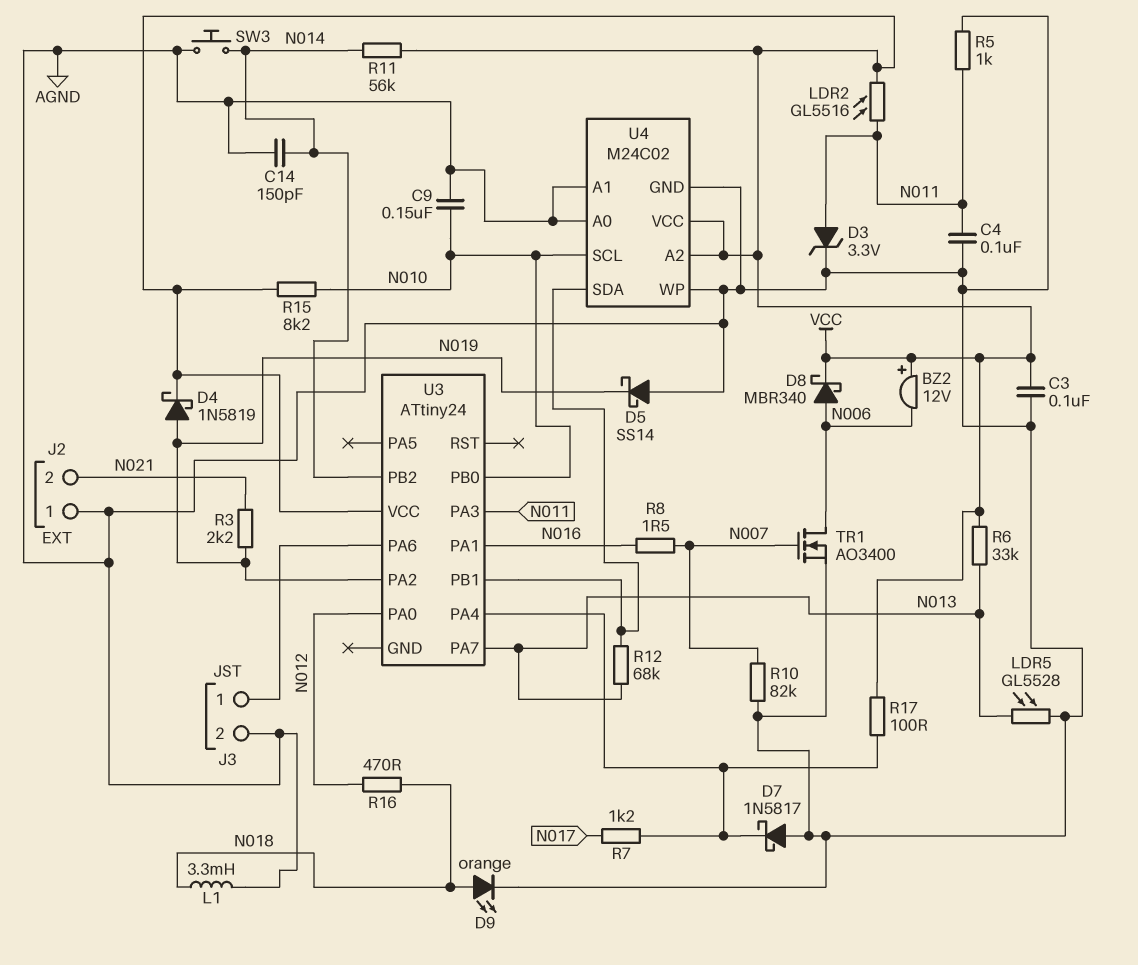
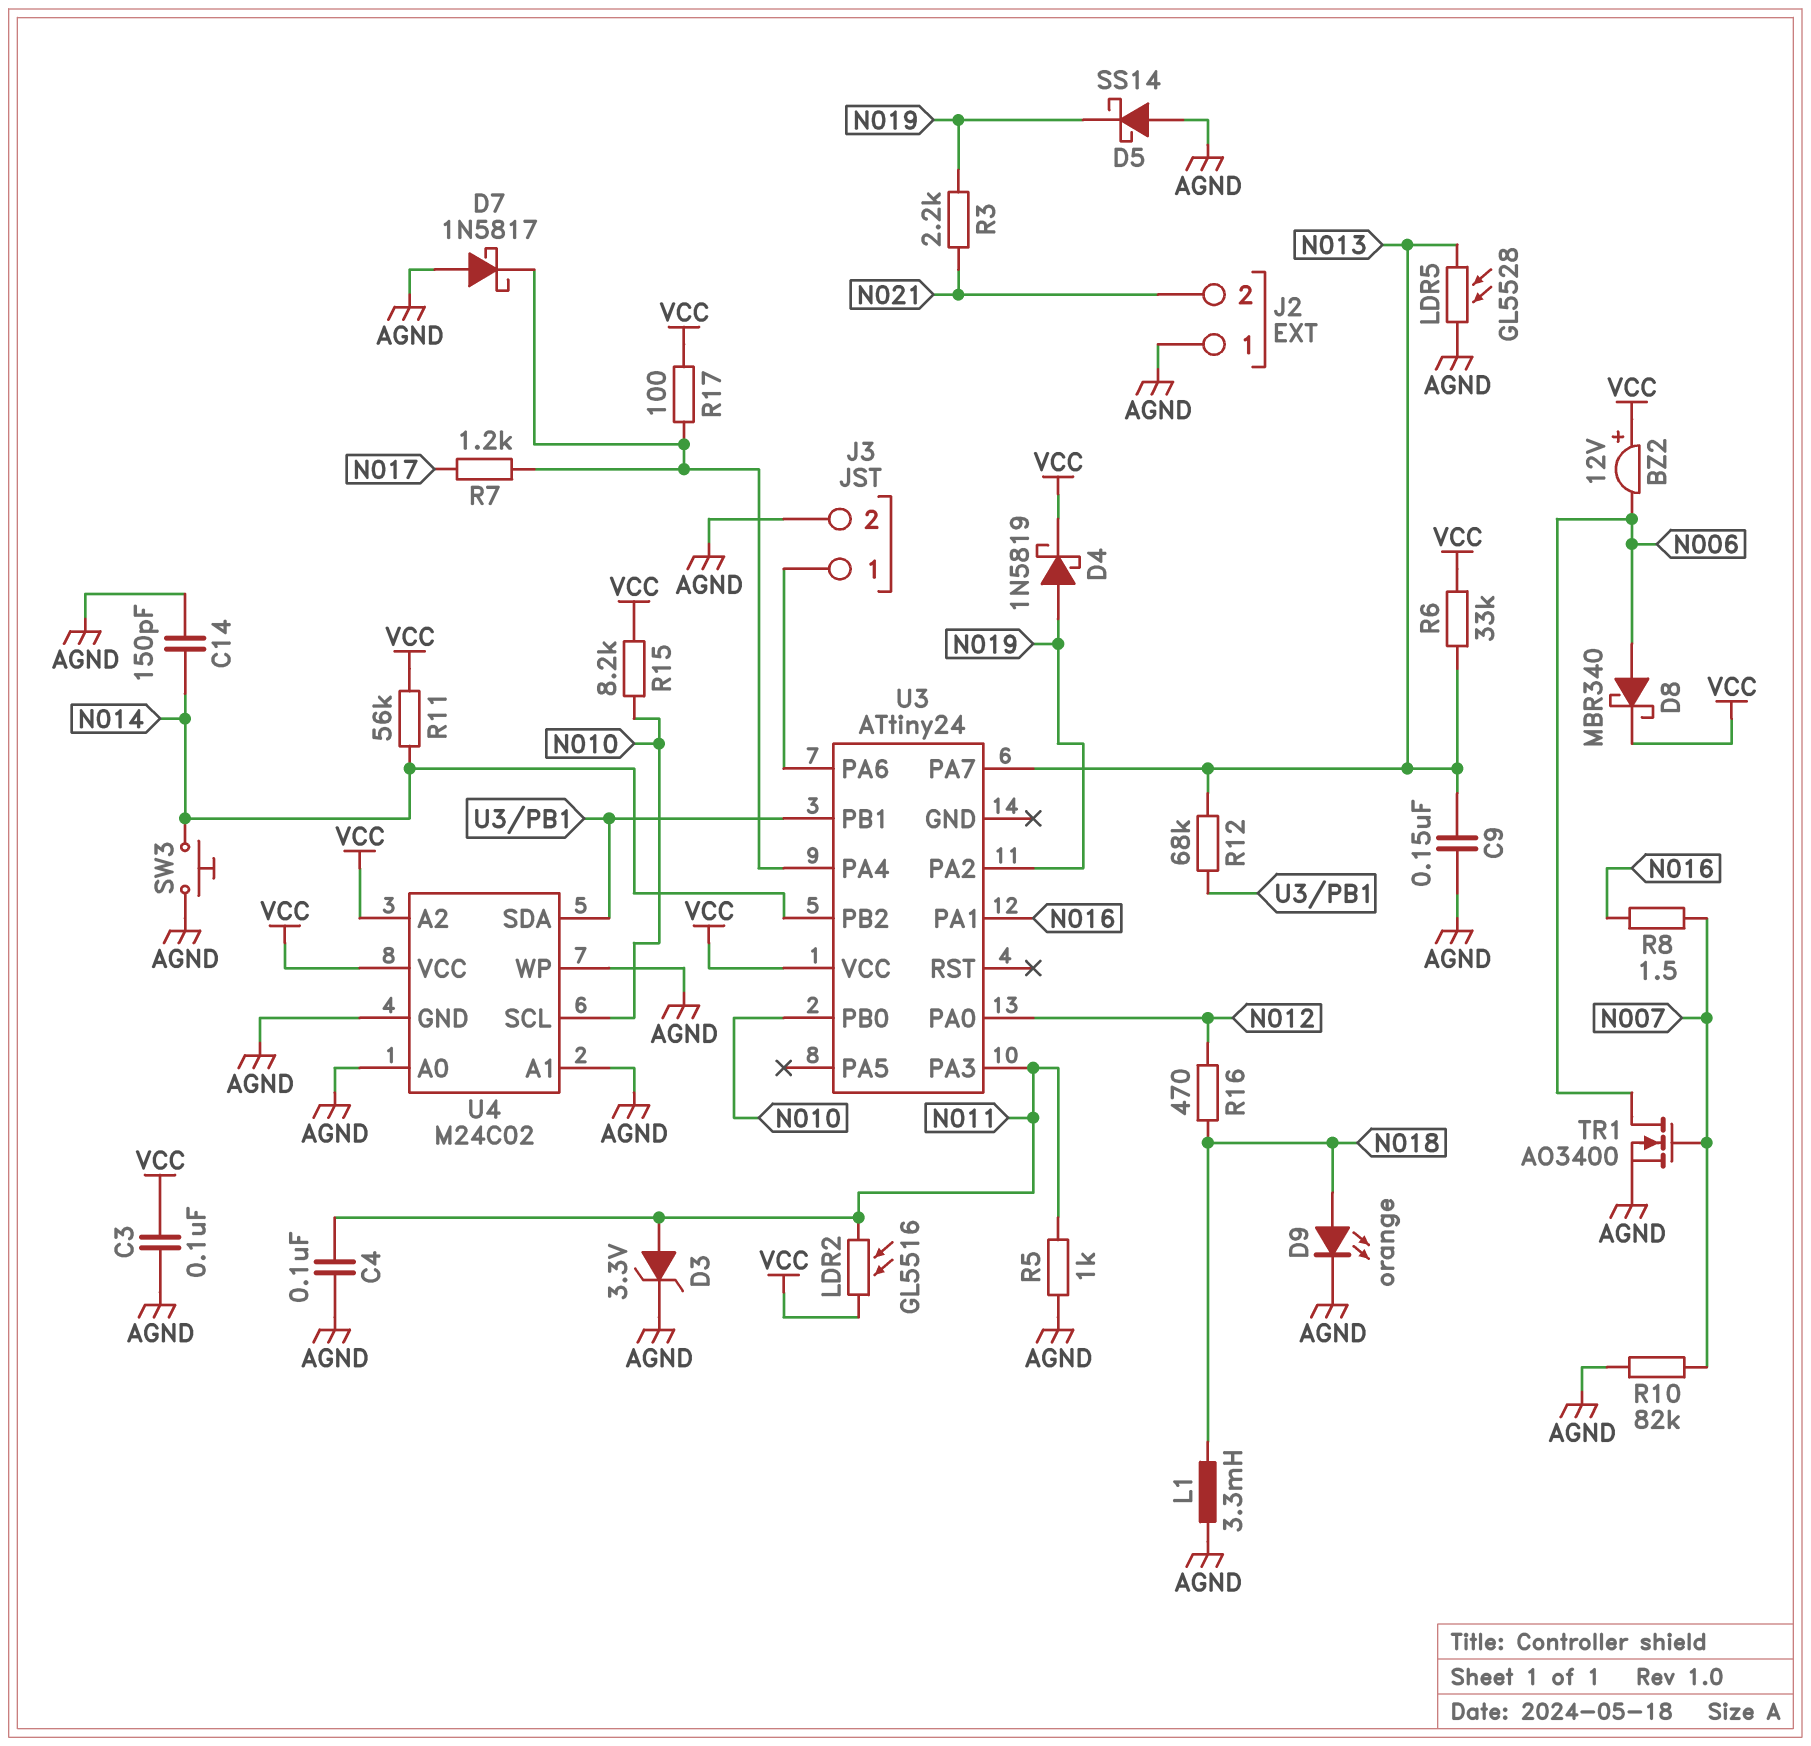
C9: 150nF (AGND, N010) -> 150nF (AGND, N013)

